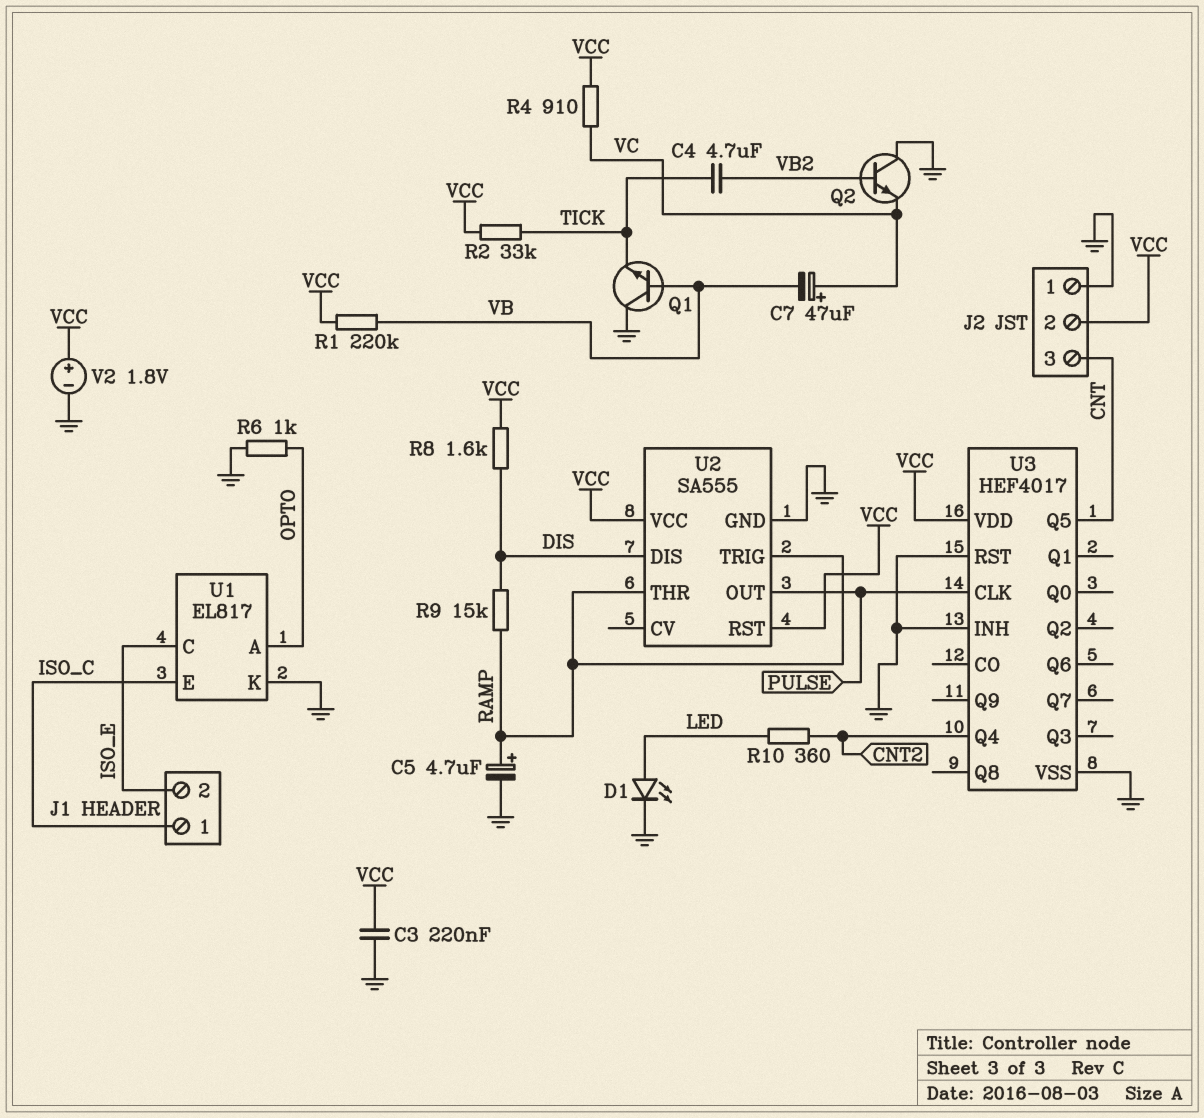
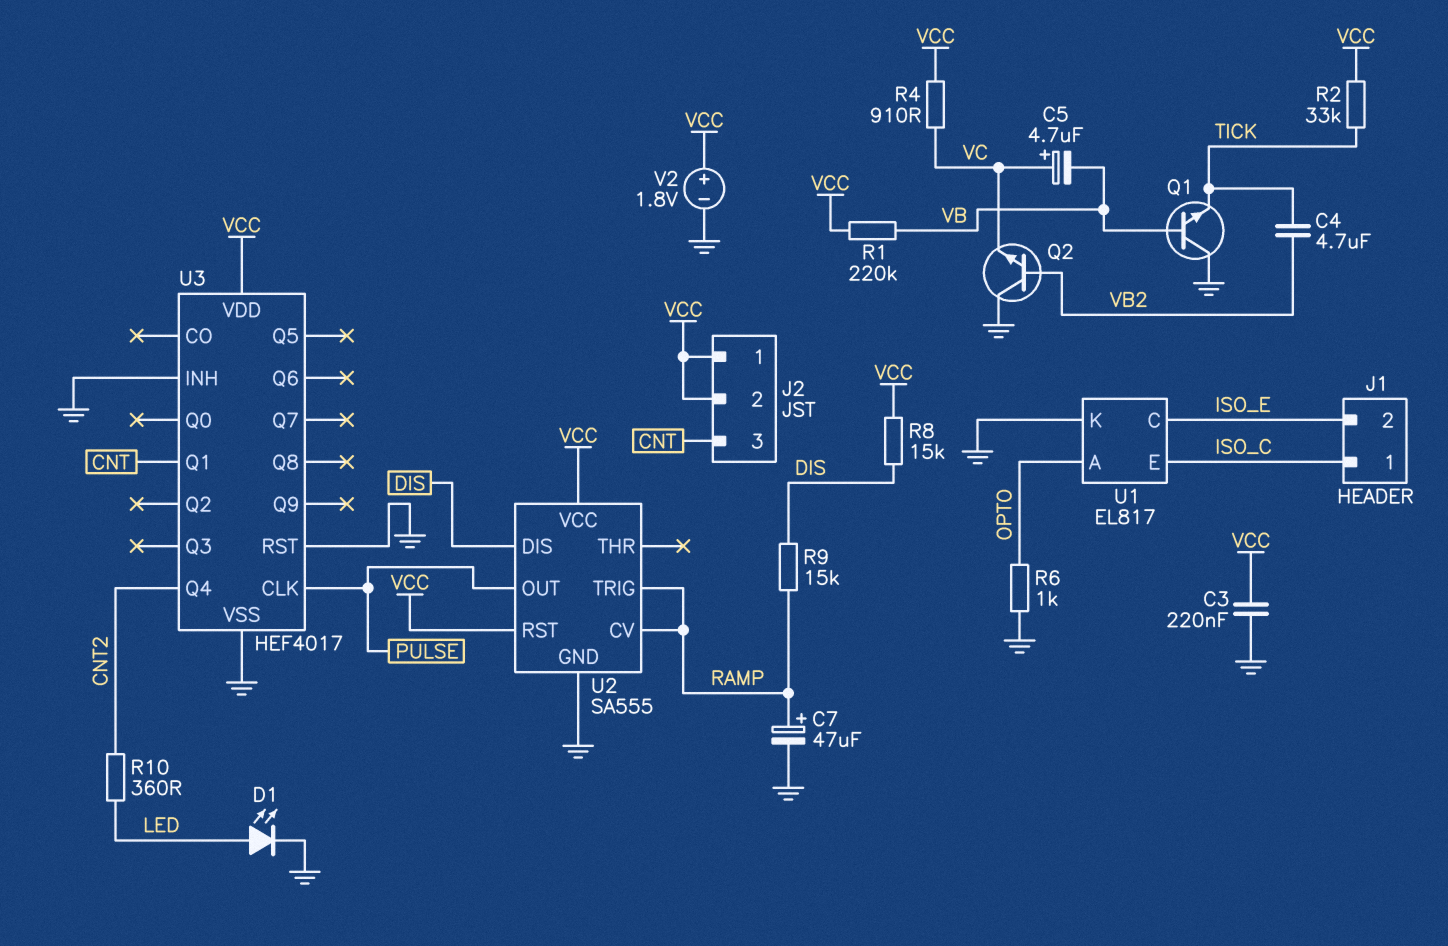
C5: 4.7uF (plus RAMP, minus GND) -> 4.7uF (plus VC, minus VB)
C7: 47uF (plus VC, minus VB) -> 47uF (plus RAMP, minus GND)
J2 pin 1: GND -> VCC
R8: 1.6k (DIS, VCC) -> 15k (DIS, VCC)
U2 pin CV: none -> RAMP
U2 pin THR: RAMP -> none
U3 pin Q1: none -> CNT
U3 pin Q5: CNT -> none

